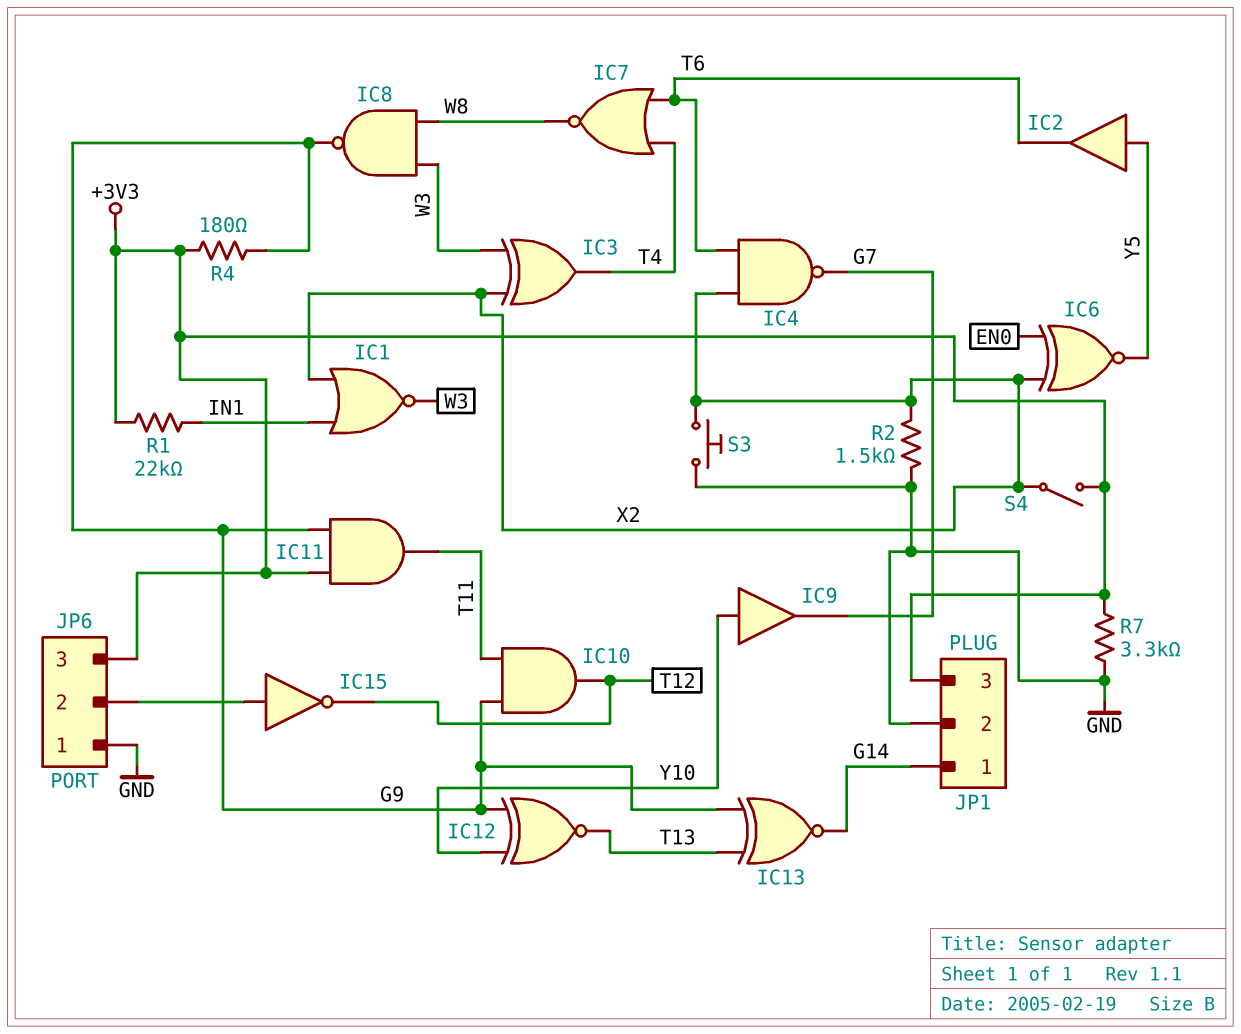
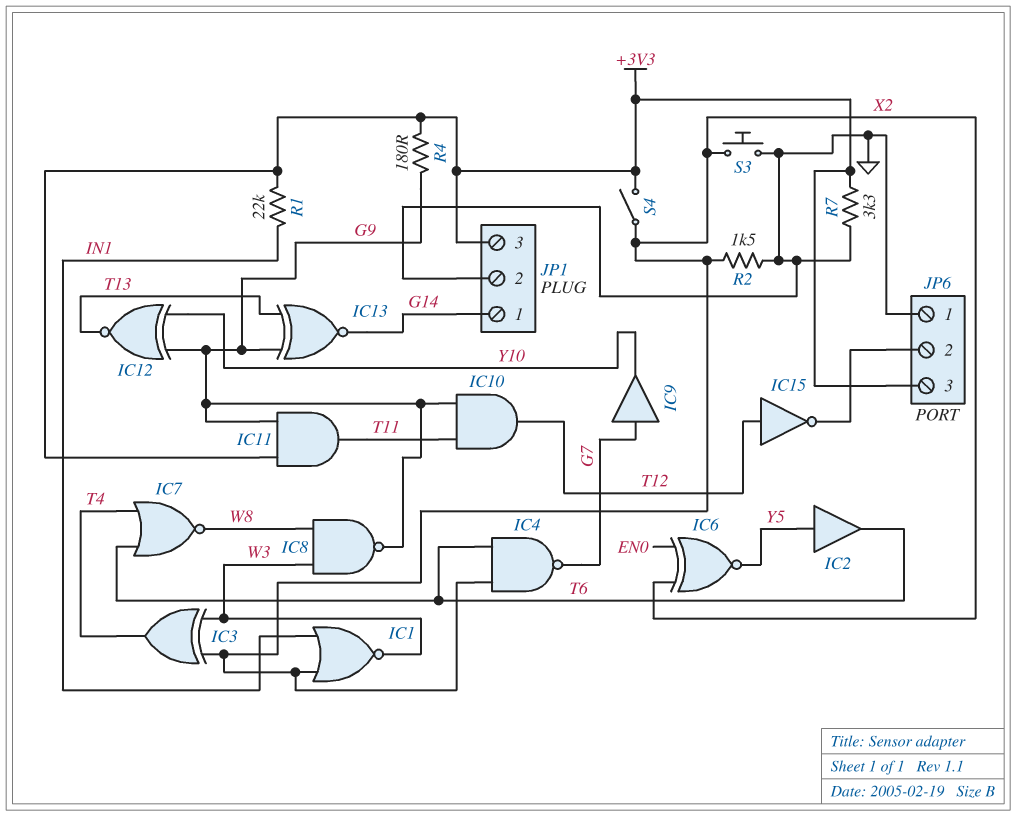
IC9: buffer (in Y10, out G7) -> buffer (in G7, out Y10)
IC15: NOT (in JP6/2, out T12) -> NOT (in T12, out JP6/2)

